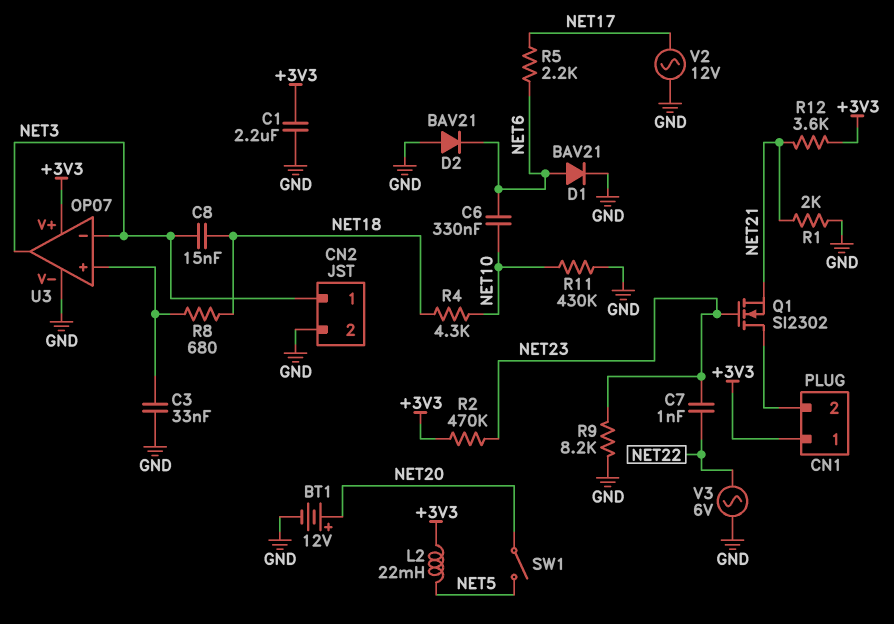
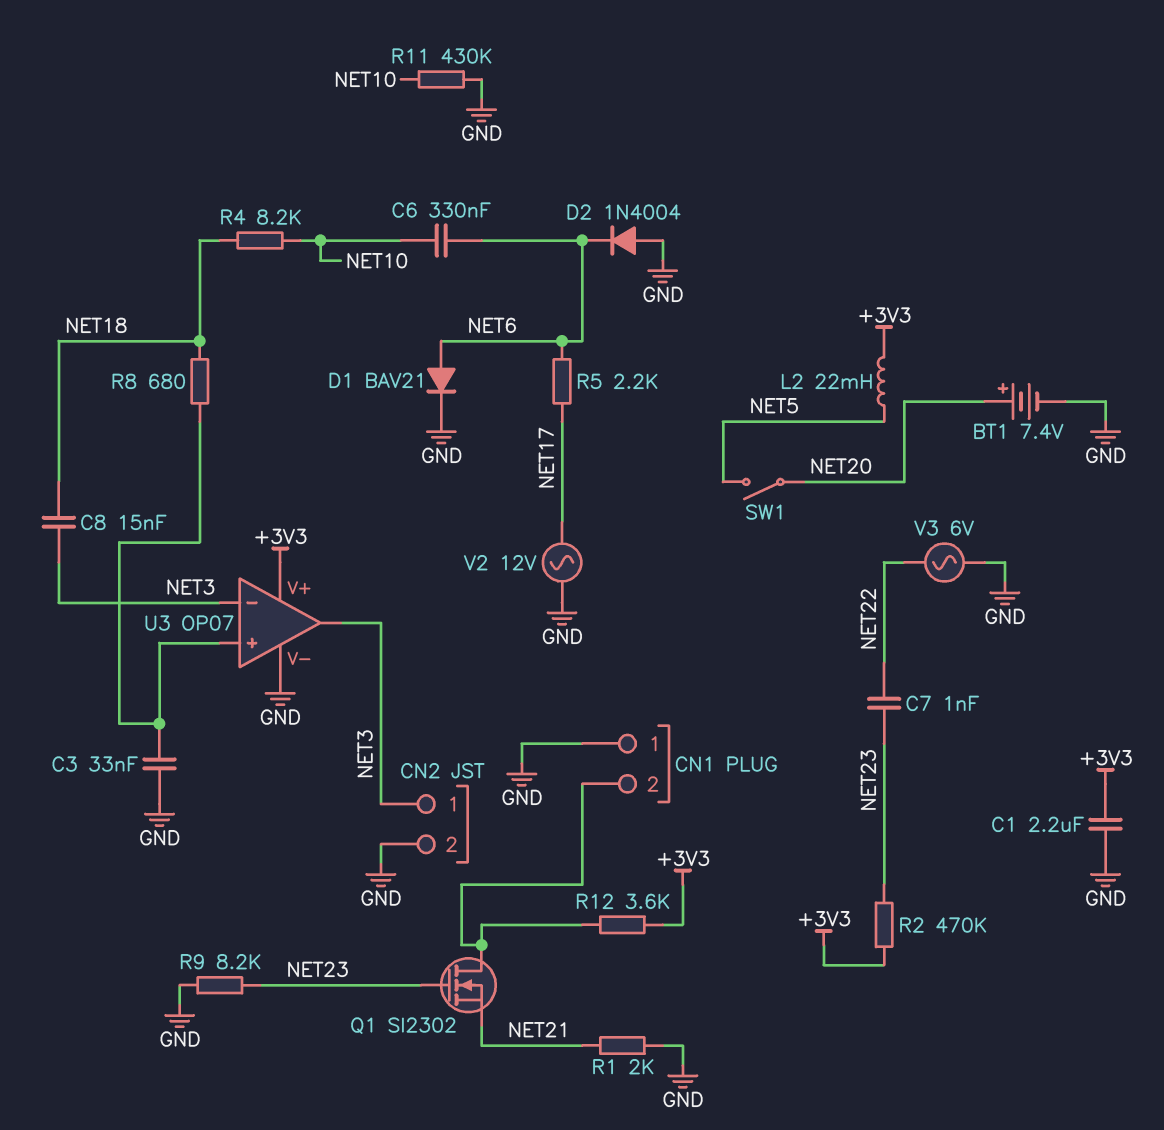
BT1: 12V (plus NET20, minus GND) -> 7.4V (plus NET20, minus GND)
CN1 pin 1: +3V3 -> GND
D2: diode BAV21 (A GND, K NET6) -> diode 1N4004 (A GND, K NET6)
R4: 4.3k (NET10, NET18) -> 8.2k (NET10, NET18)
R12: 3.6k (+3V3, NET21) -> 3.6k (+3V3, CN1/2)

